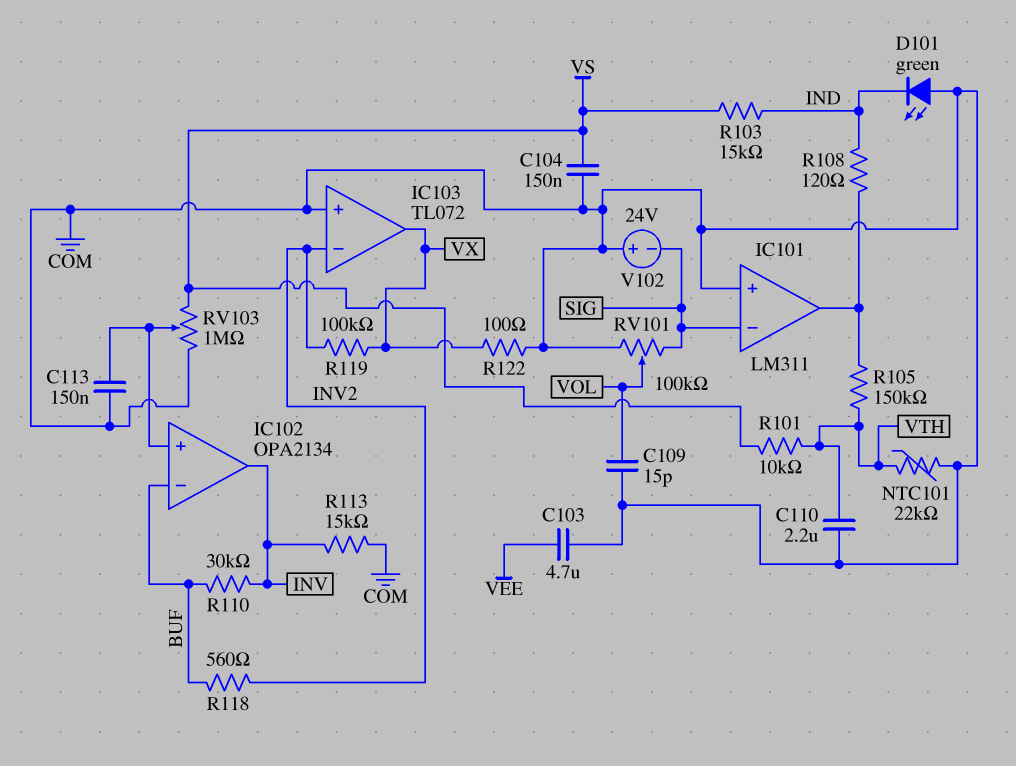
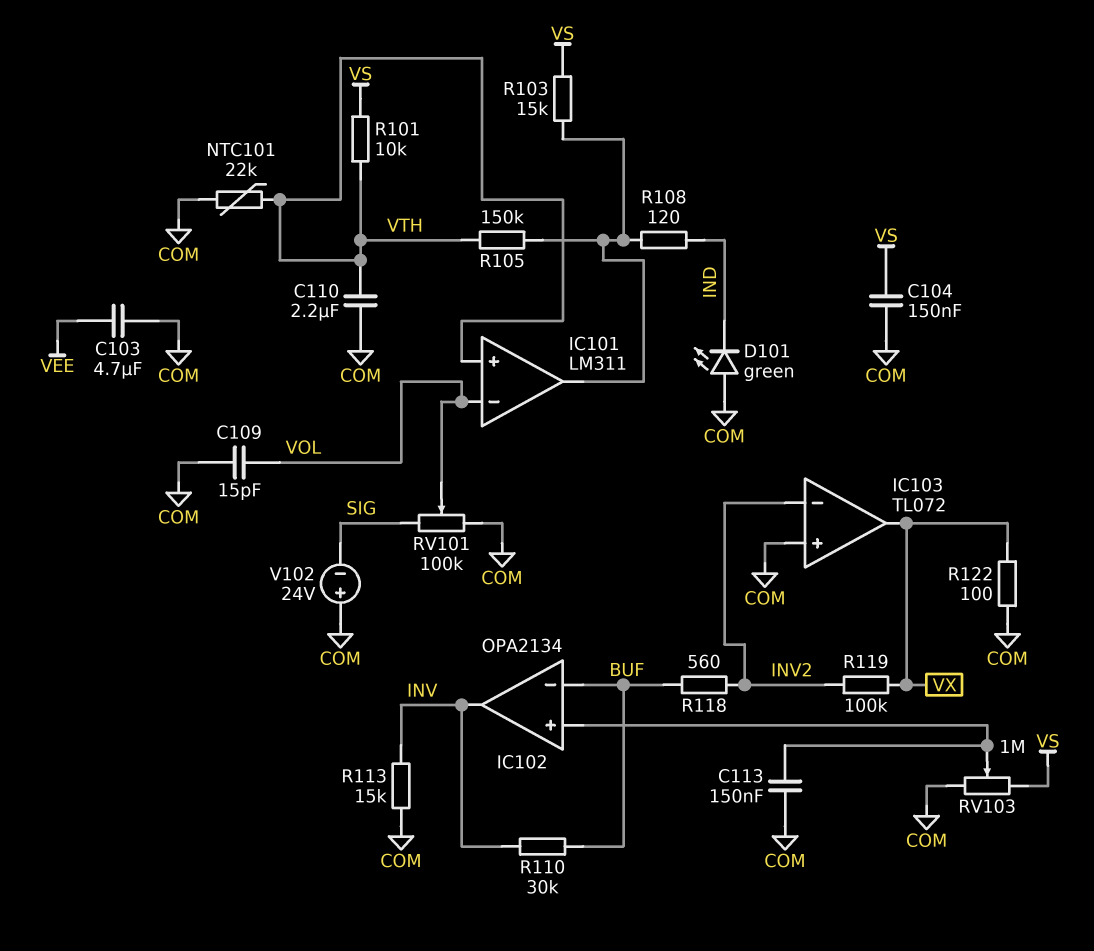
IC101 pin in+: COM -> VTH
IC101 pin in-: SIG -> VOL
R103: 15k (IND, VS) -> 15k (IC101/out, VS)

